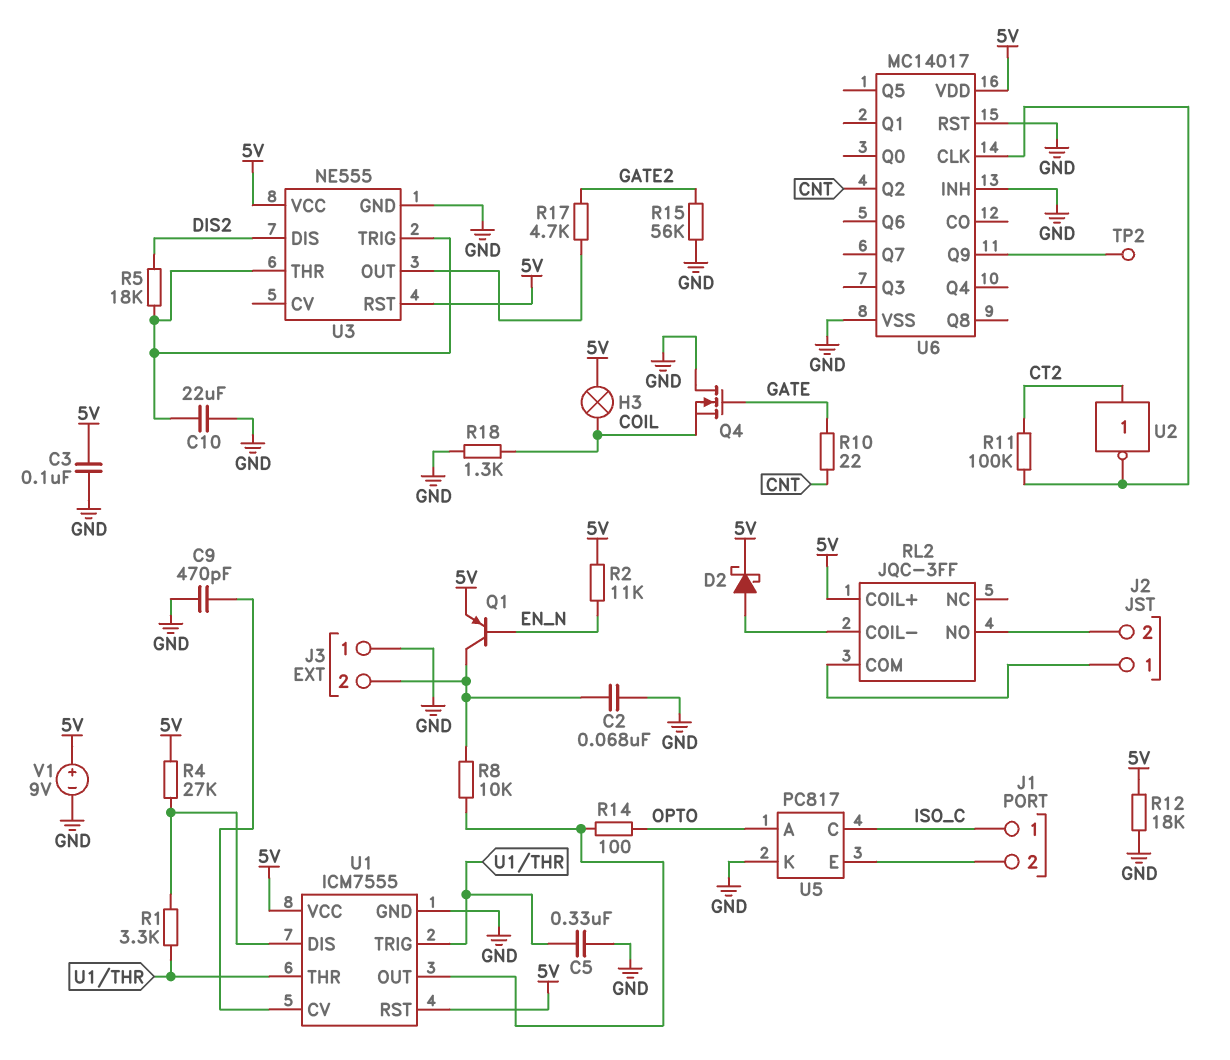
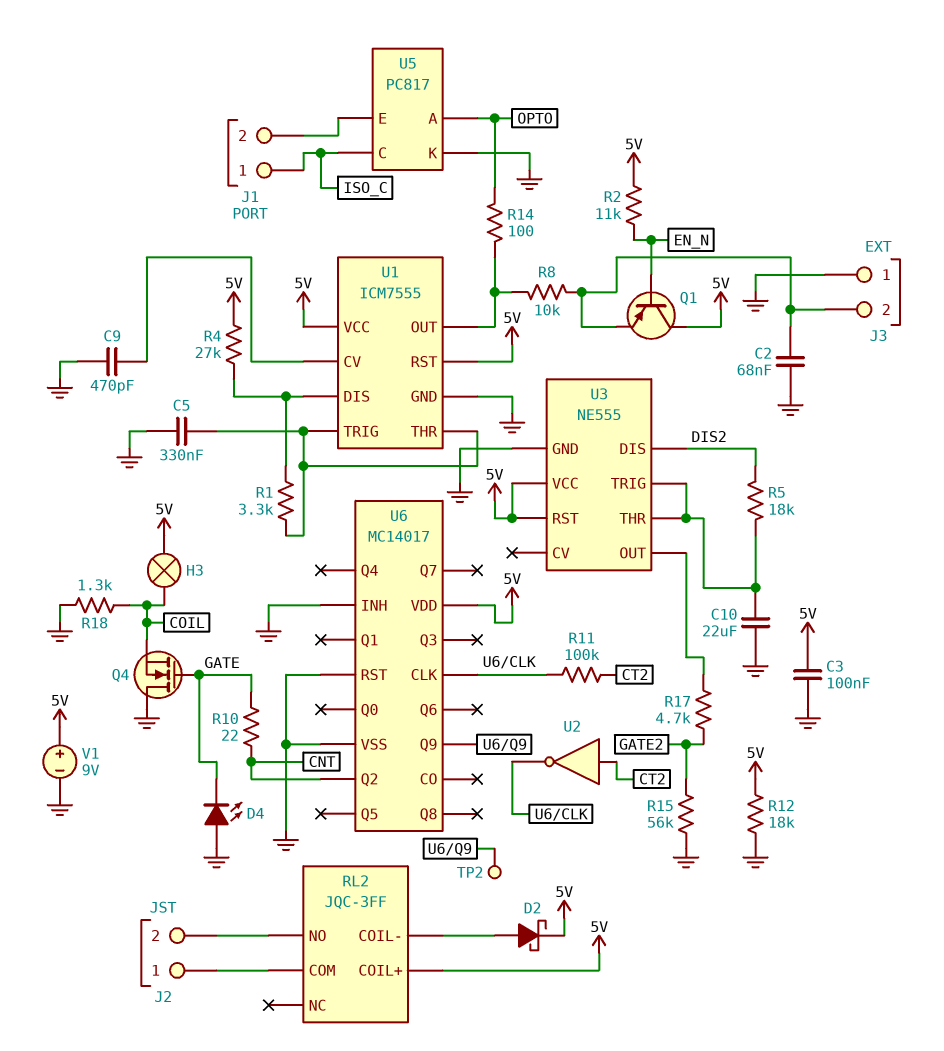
D4: none -> LED (A GND, K GATE)
Q1: PNP (B EN_N, C J3/2, E 5V) -> PNP (B EN_N, C 5V, E J3/2)

